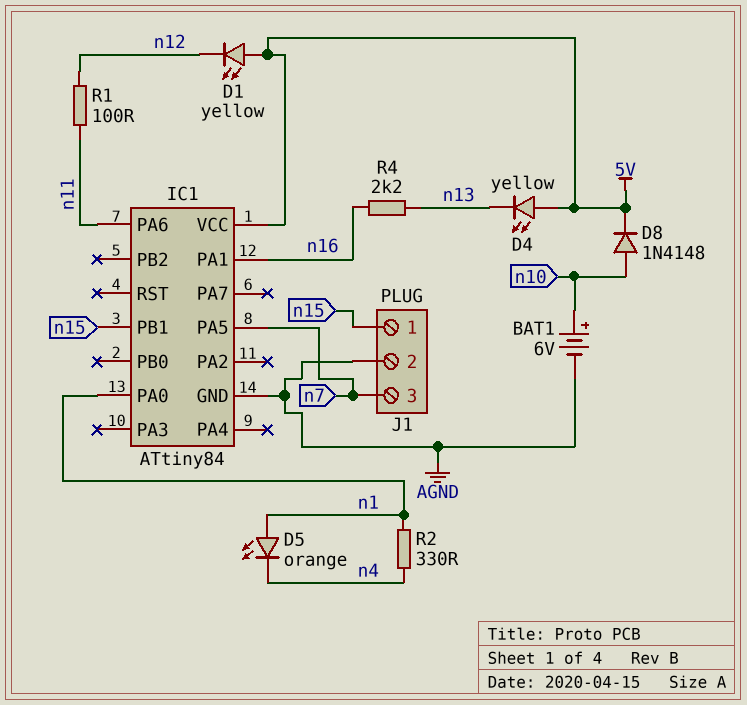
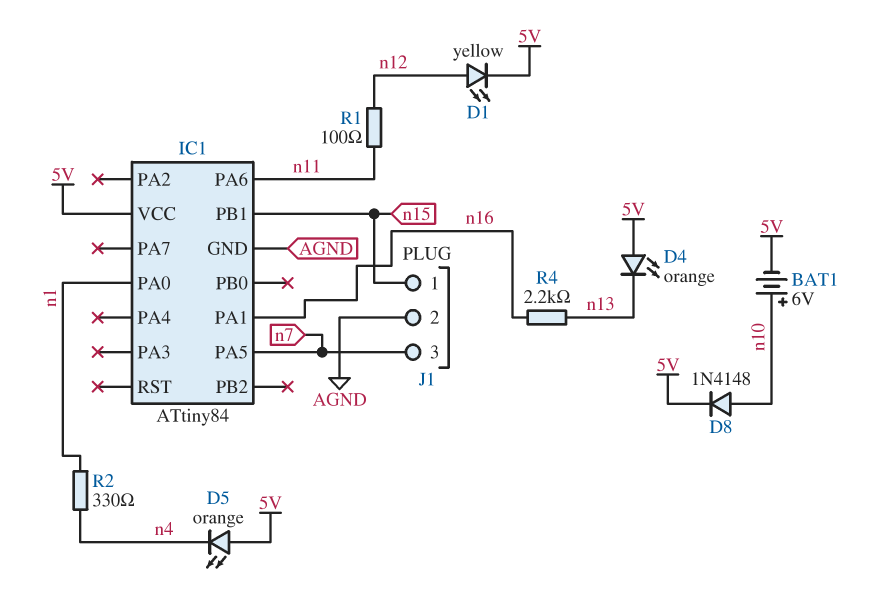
BAT1: 6V (plus n10, minus AGND) -> 6V (plus n10, minus 5V)
D1: LED yellow (A 5V, K n12) -> LED yellow (A n12, K 5V)
D4: LED yellow (A 5V, K n13) -> LED orange (A 5V, K n13)
D5: LED orange (A n1, K n4) -> LED orange (A 5V, K n4)

